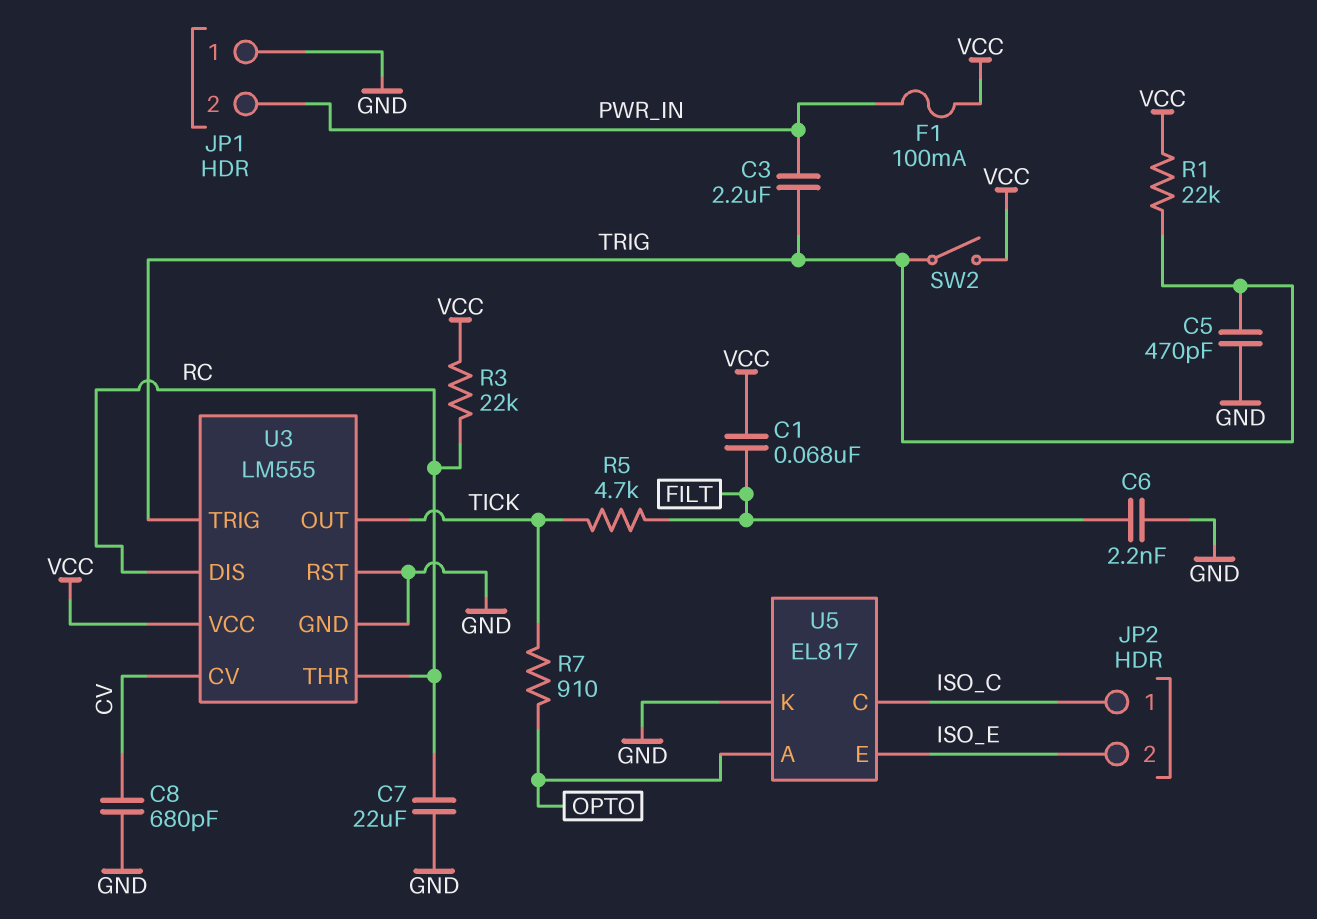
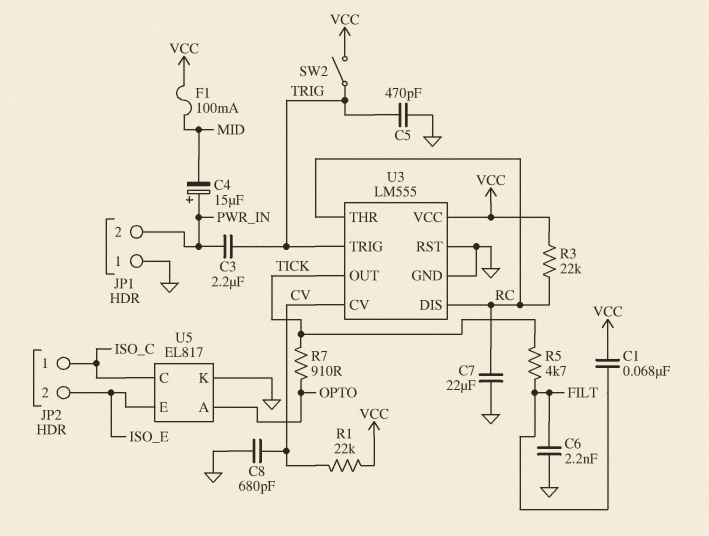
C4: none -> 15uF (plus PWR_IN, minus MID)
F1: 100mA (PWR_IN, VCC) -> 100mA (MID, VCC)
R1: 22k (TRIG, VCC) -> 22k (CV, VCC)

